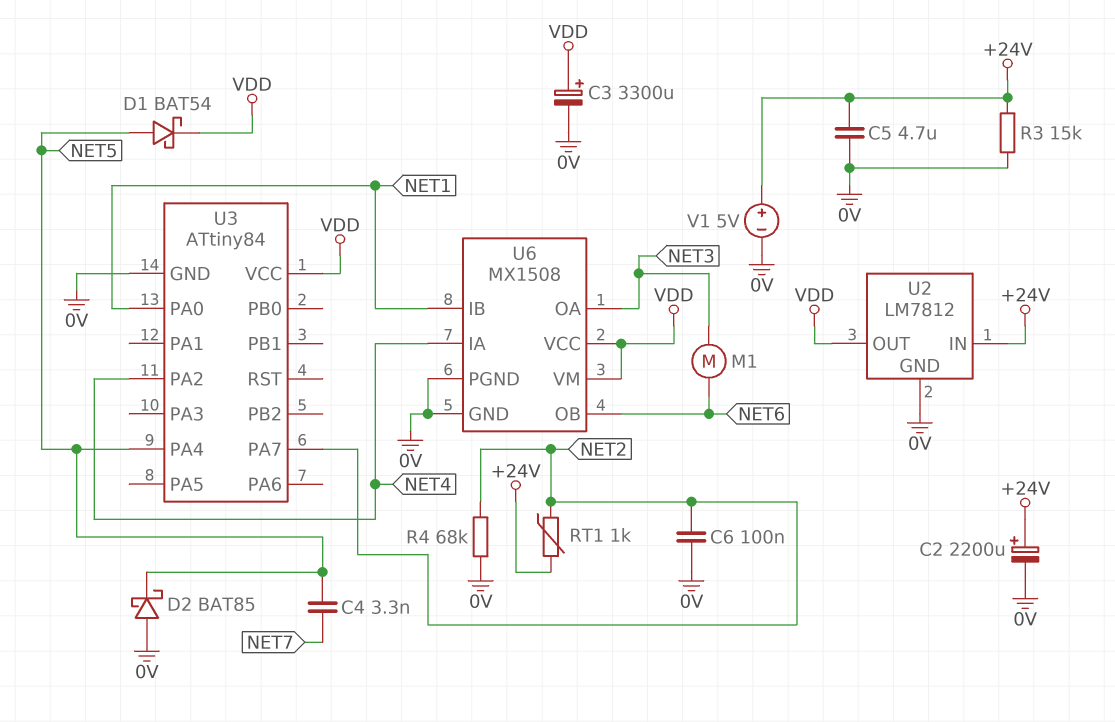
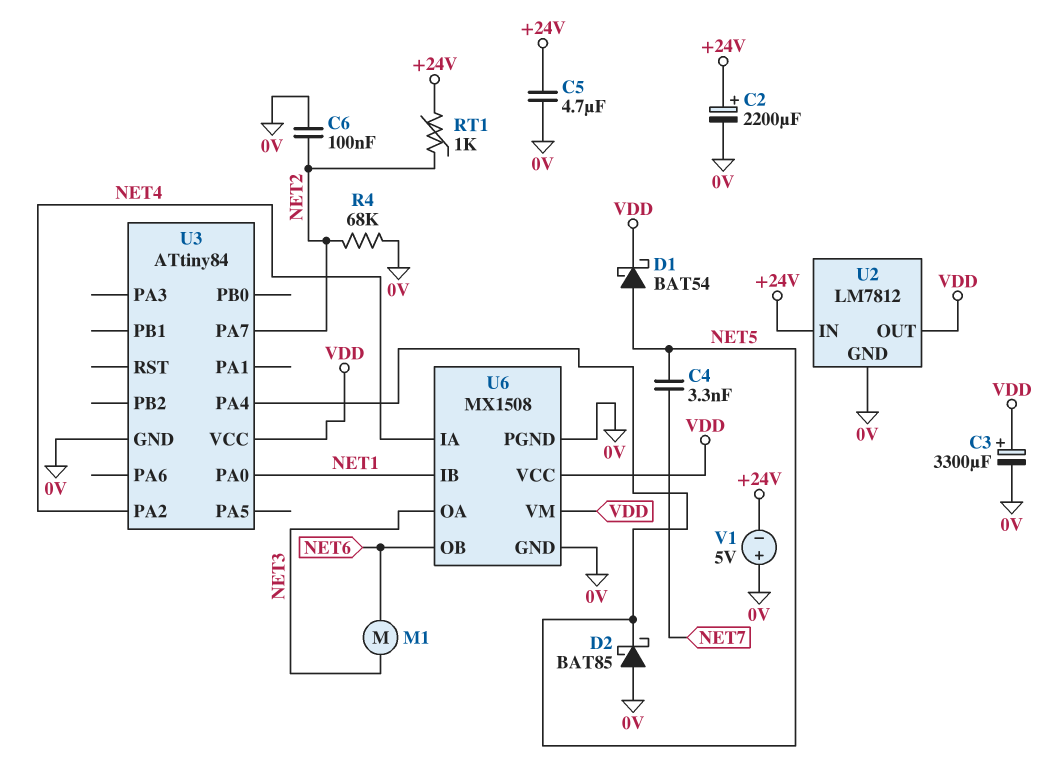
R3: 15k (+24V, 0V) -> none
V1: 5V (plus +24V, minus 0V) -> 5V (plus 0V, minus +24V)

